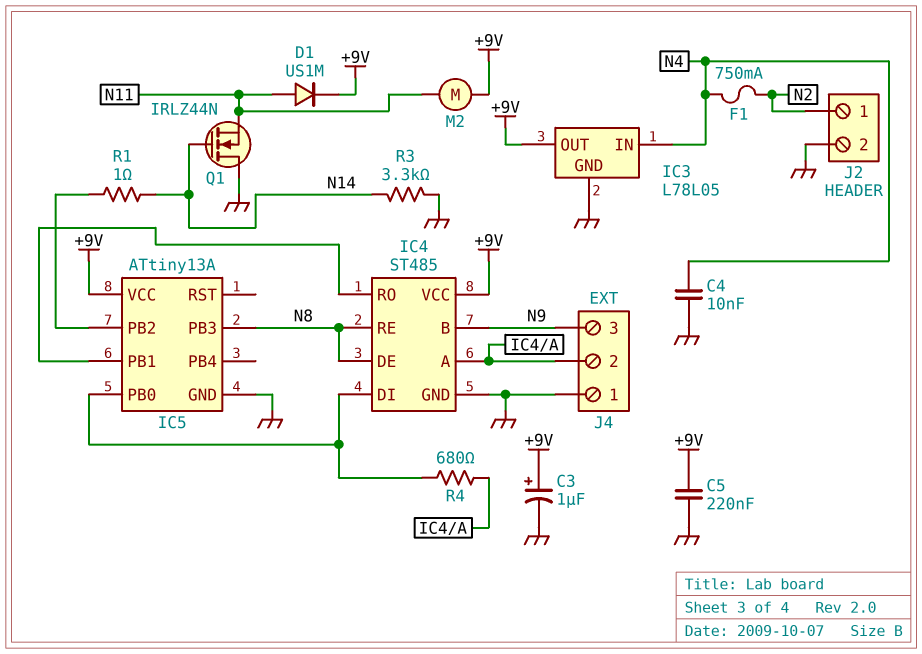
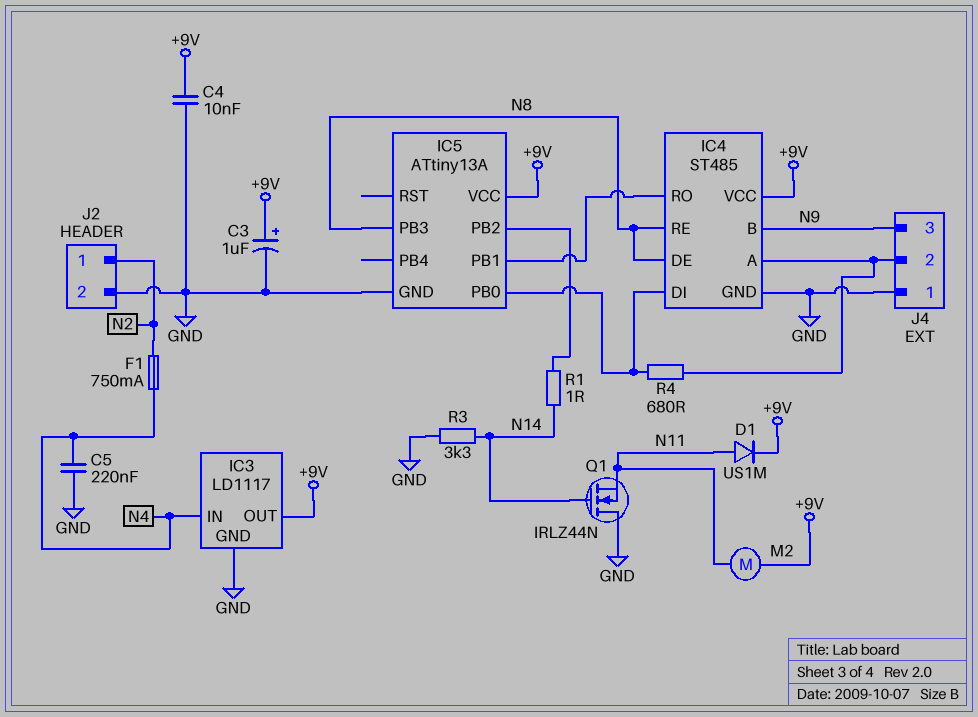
C4: 10nF (GND, N4) -> 10nF (+9V, GND)
C5: 220nF (+9V, GND) -> 220nF (GND, N4)
IC3: L78L05 -> LD1117

